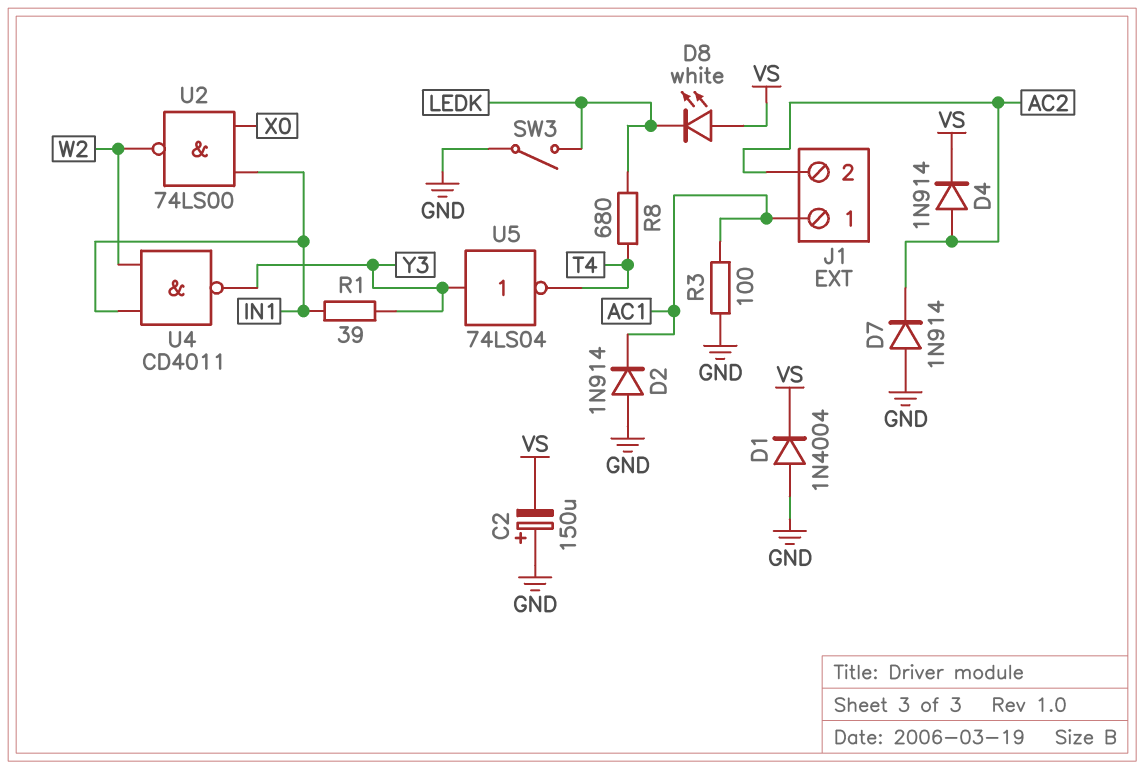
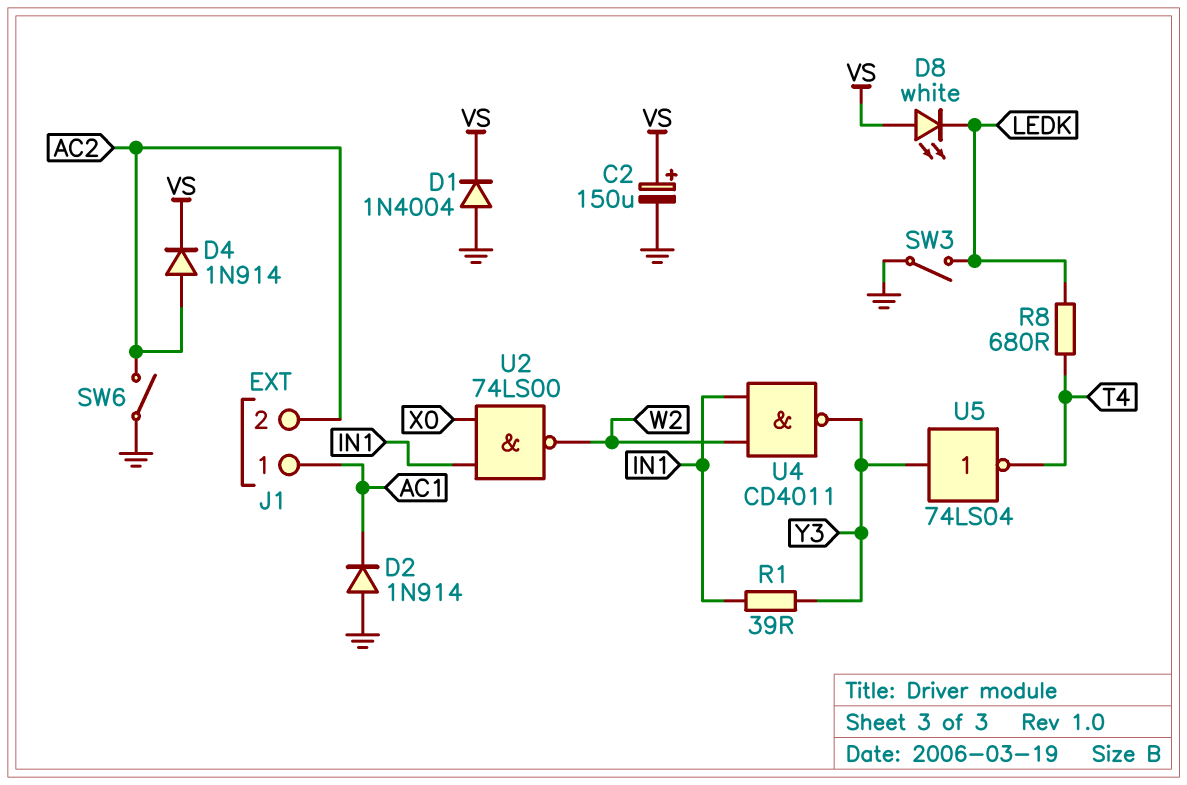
C2: 150uF (plus GND, minus VS) -> 150uF (plus VS, minus GND)
D7: diode 1N914 (A GND, K AC2) -> none
R3: 100 (AC1, GND) -> none
SW6: none -> switch (AC2, GND)

